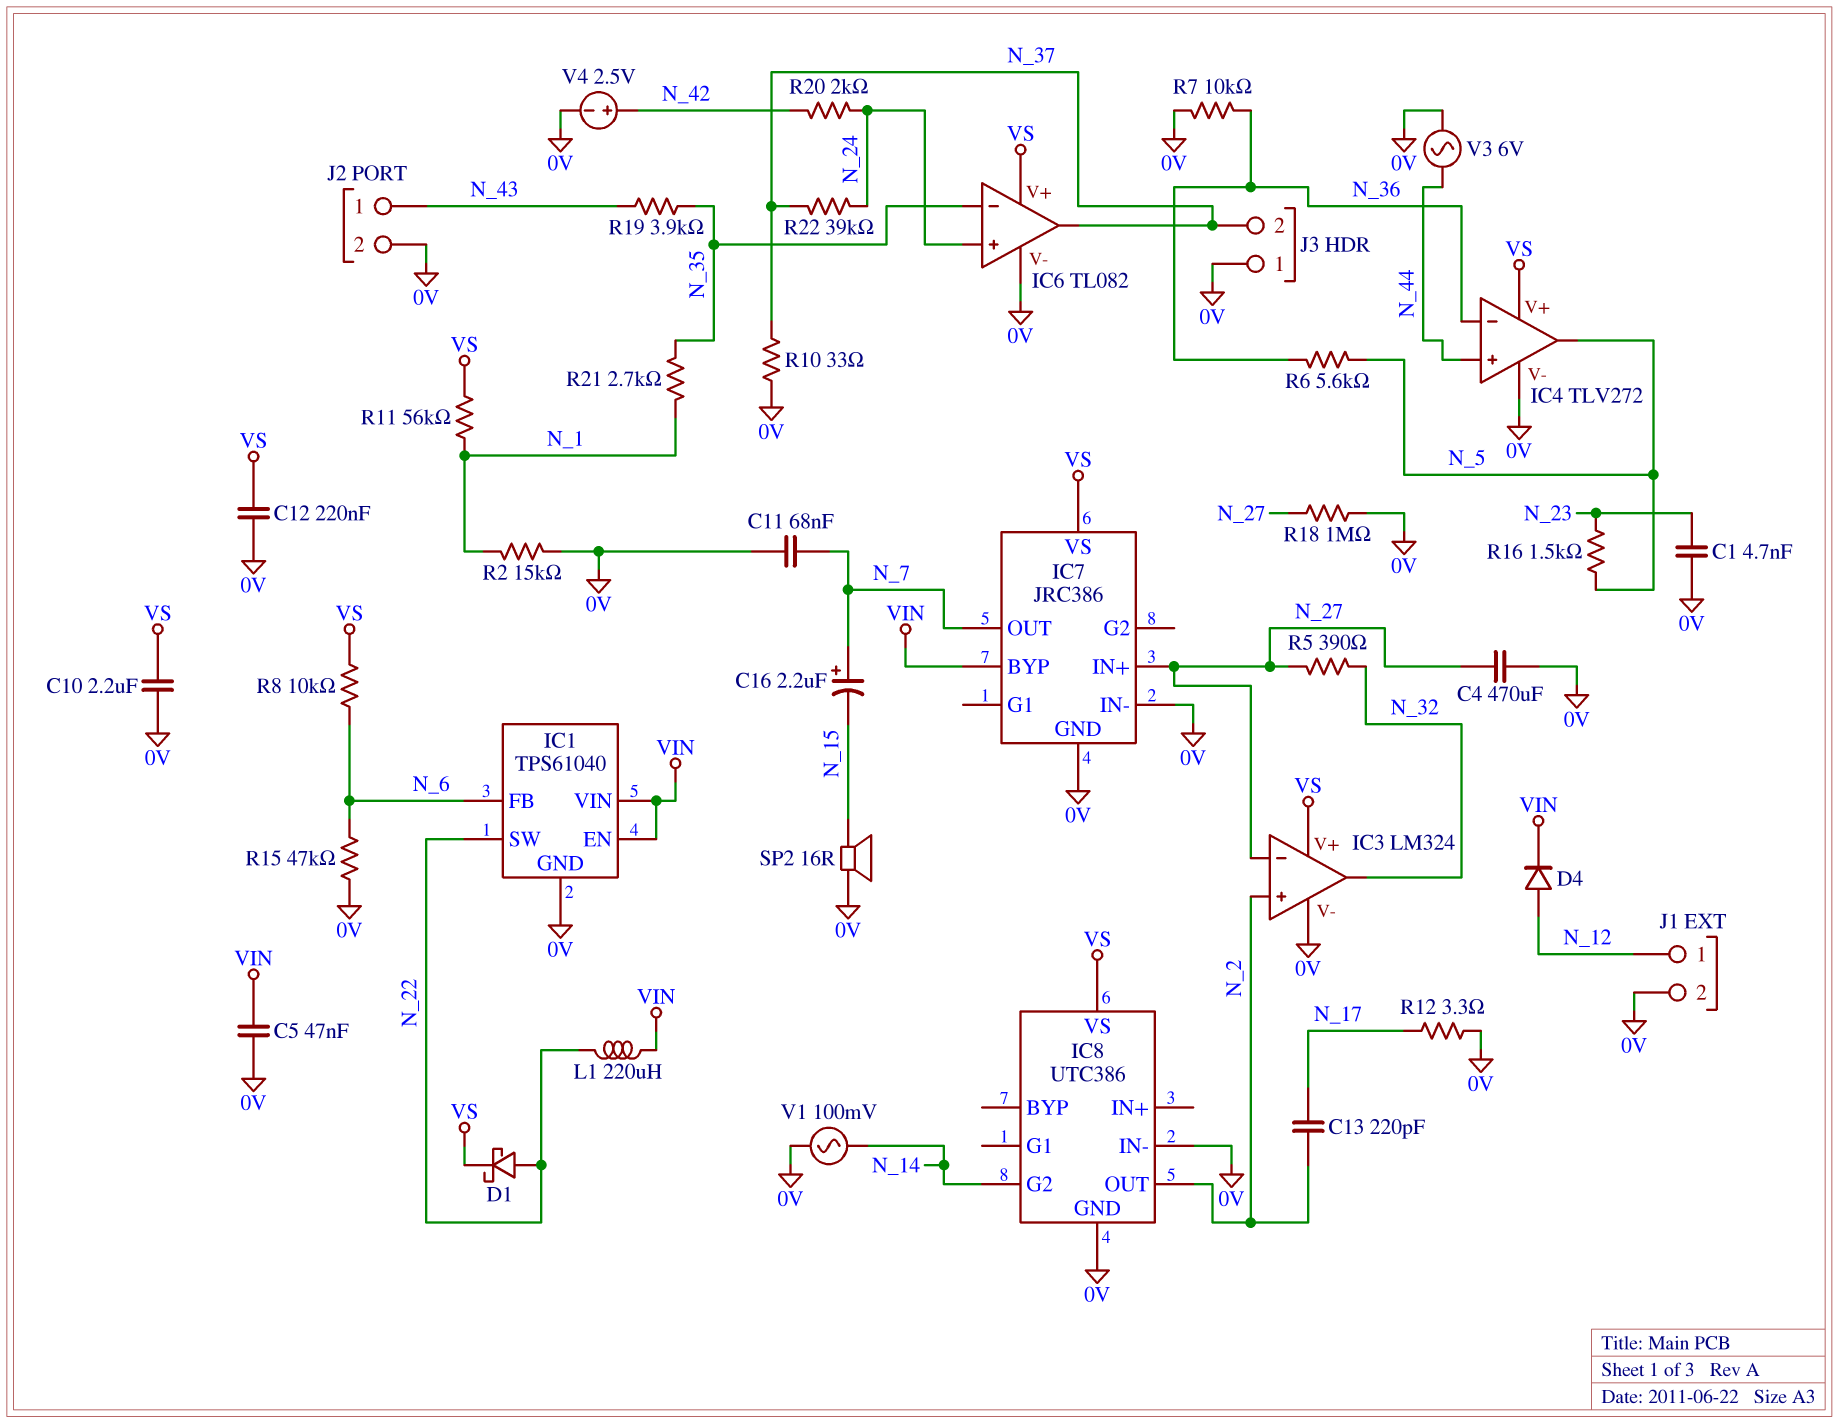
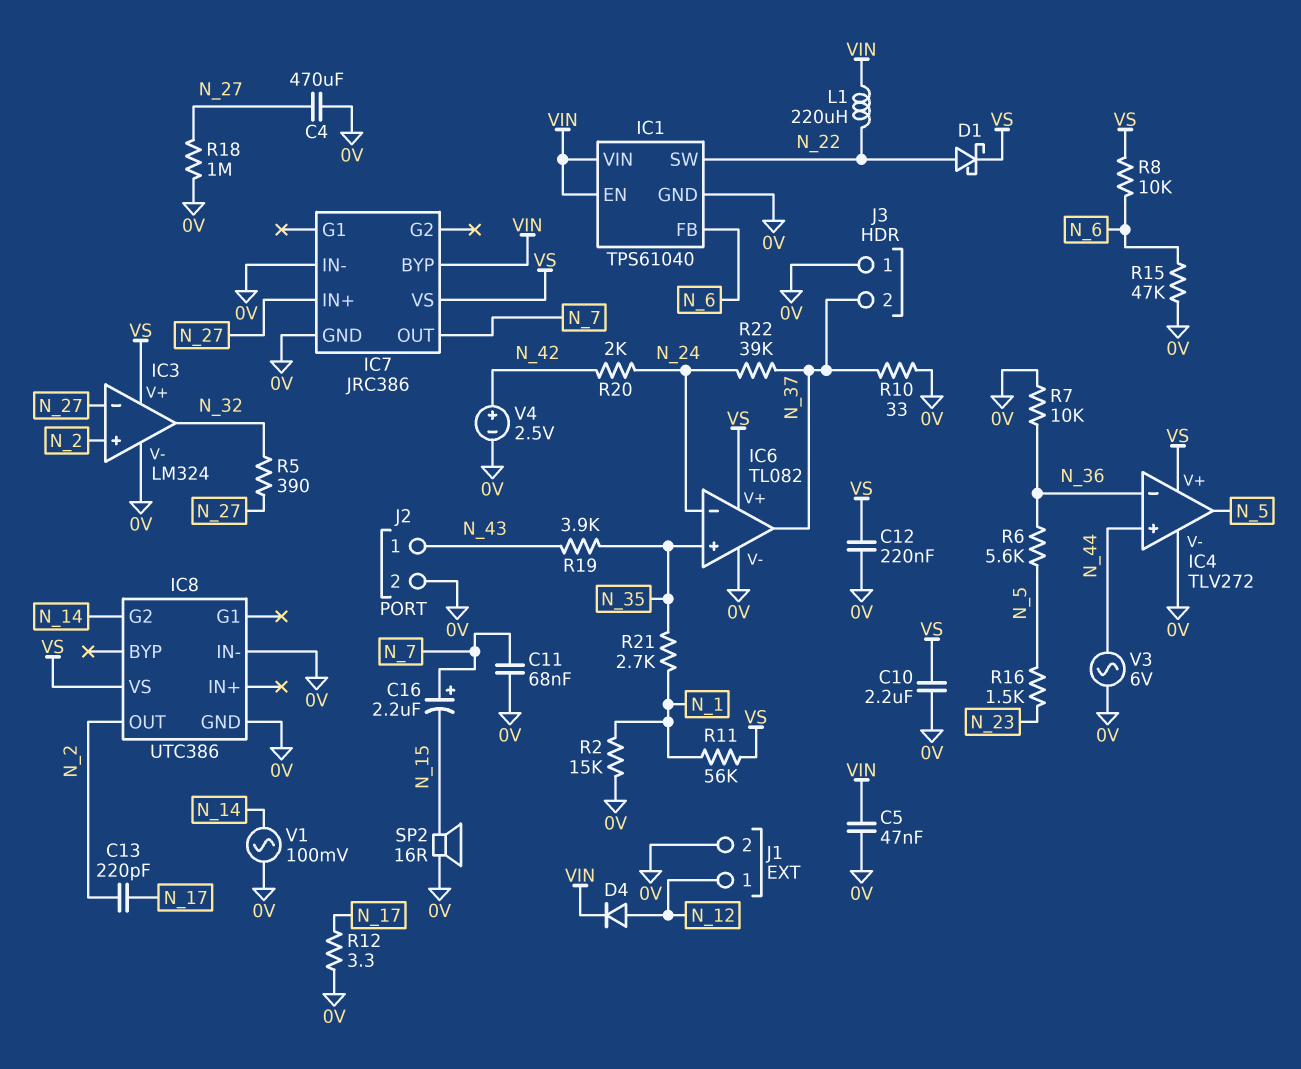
C1: 4.7nF (0V, N_23) -> none
IC6 pin in+: N_24 -> N_35
IC6 pin in-: N_35 -> N_24

